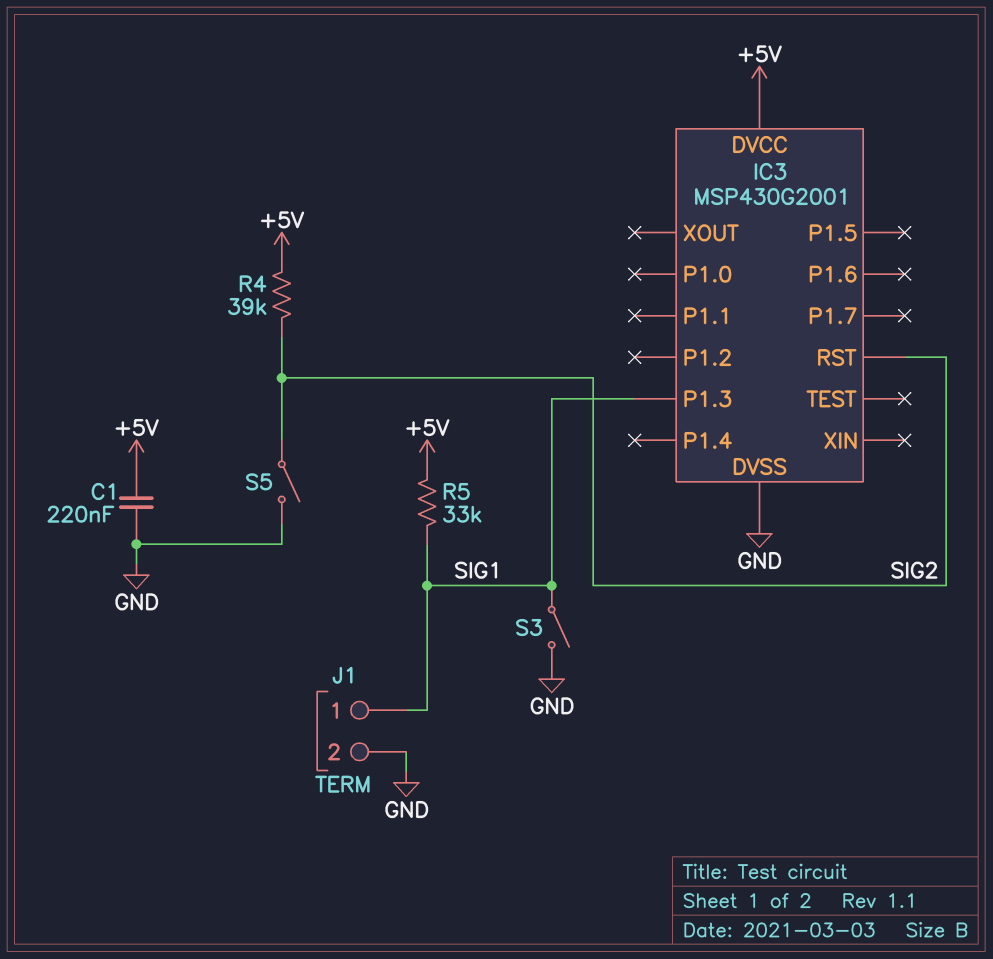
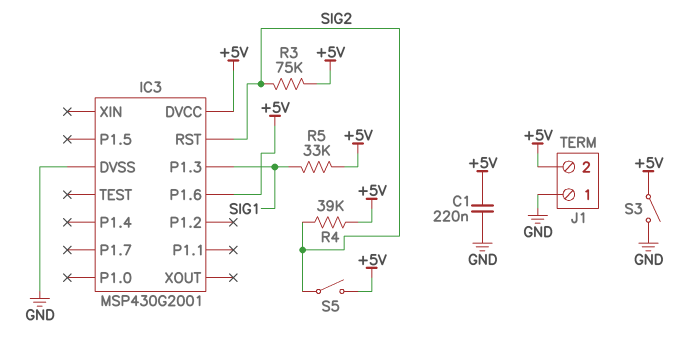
IC3 pin P1.6: none -> +5V
J1 pin 1: SIG1 -> GND
J1 pin 2: GND -> +5V
R3: none -> 75k (+5V, SIG2)
S3: switch (GND, SIG1) -> switch (+5V, GND)
S5: switch (GND, SIG2) -> switch (+5V, SIG2)

